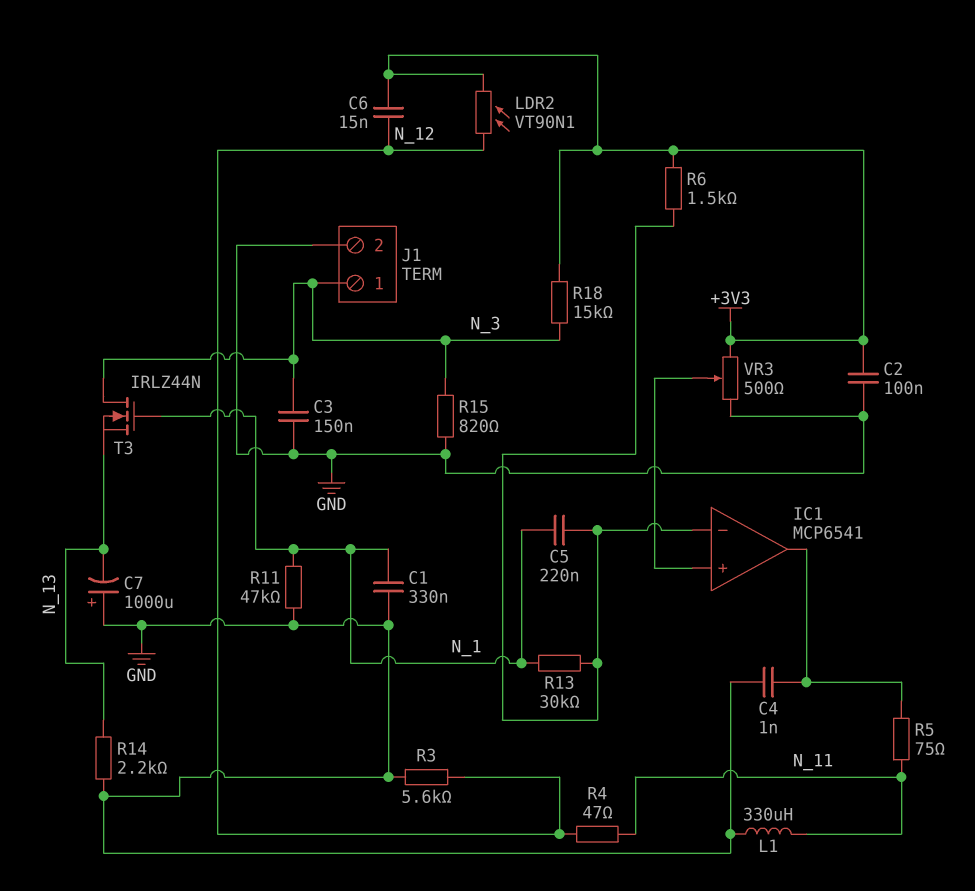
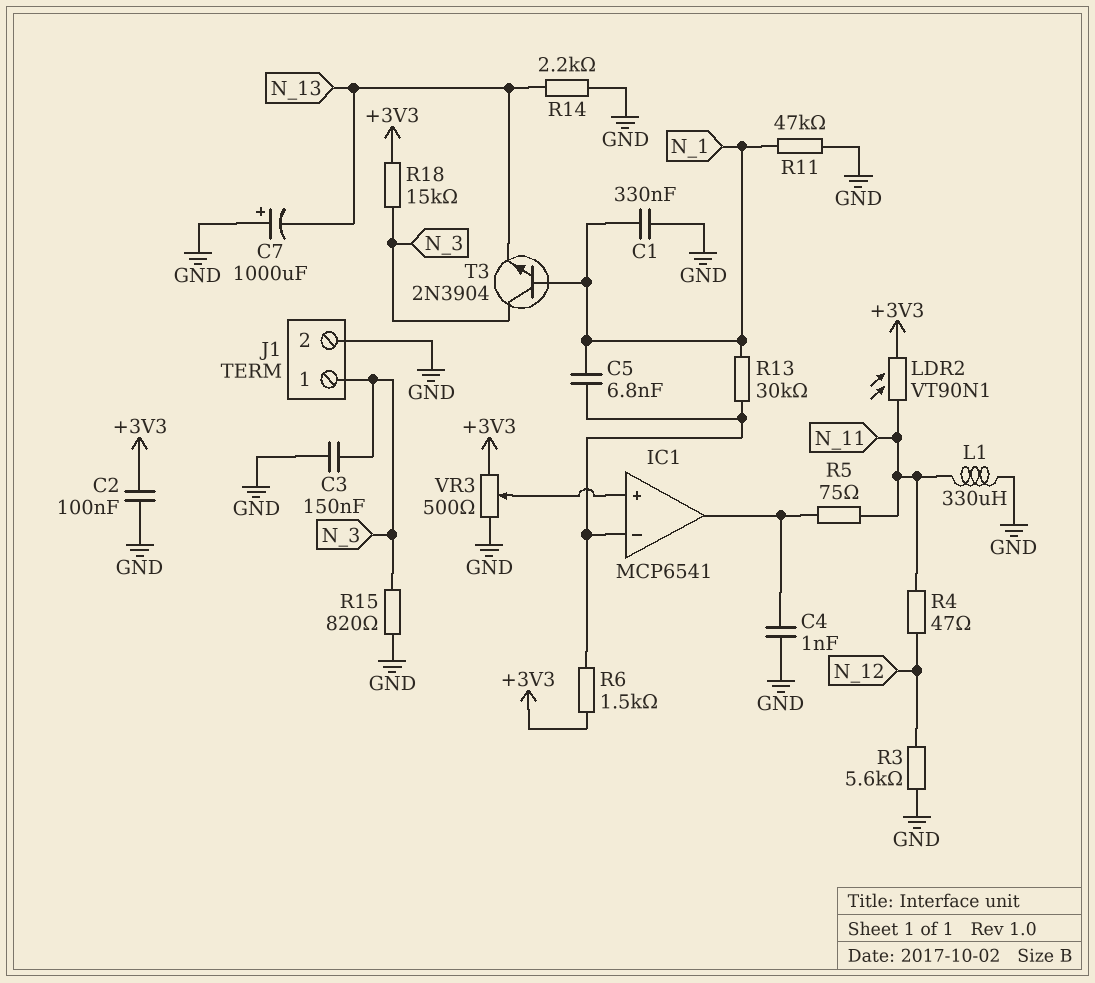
C5: 220nF (IC1/in-, N_1) -> 6.8nF (IC1/in-, N_1)
C6: 15nF (+3V3, N_12) -> none
LDR2: VT90N1 (+3V3, N_12) -> VT90N1 (+3V3, N_11)
T3: NMOS IRLZ44N (G N_1, D N_3, S N_13) -> NPN 2N3904 (B N_1, C N_3, E N_13)

